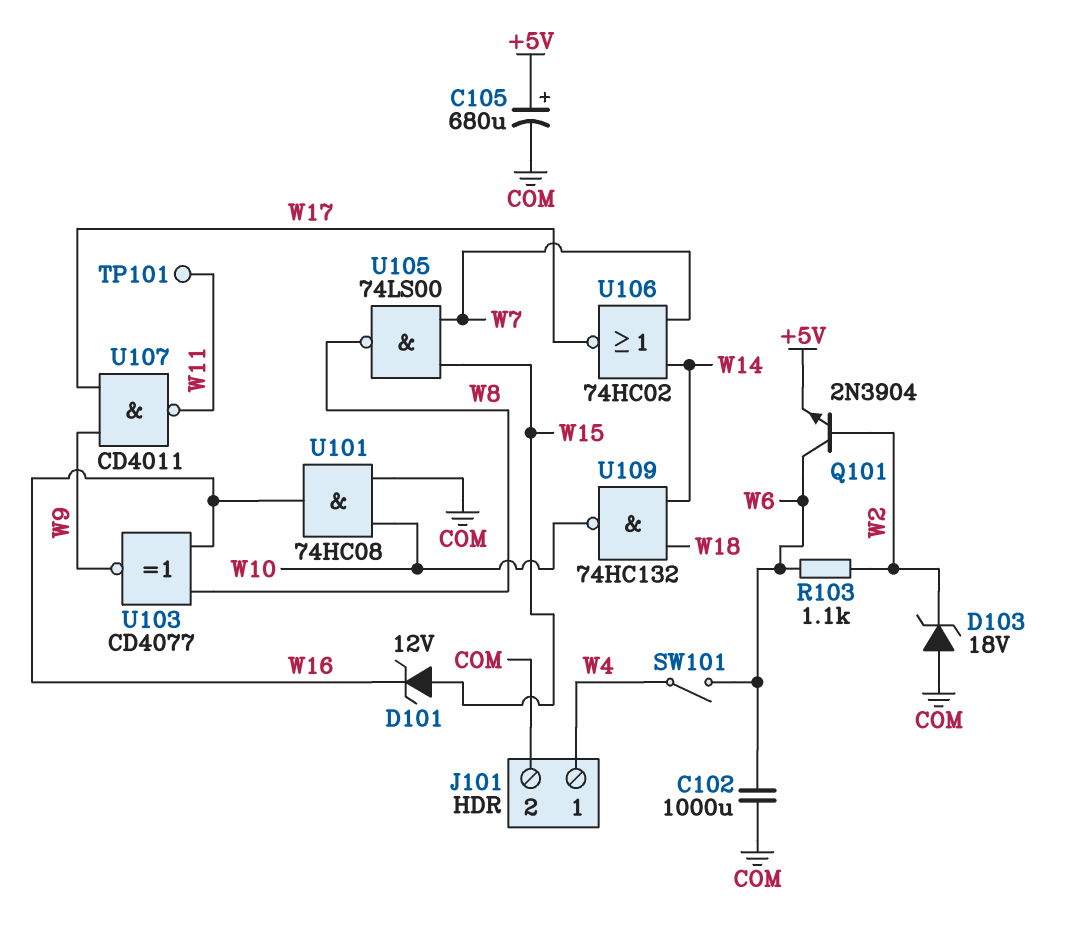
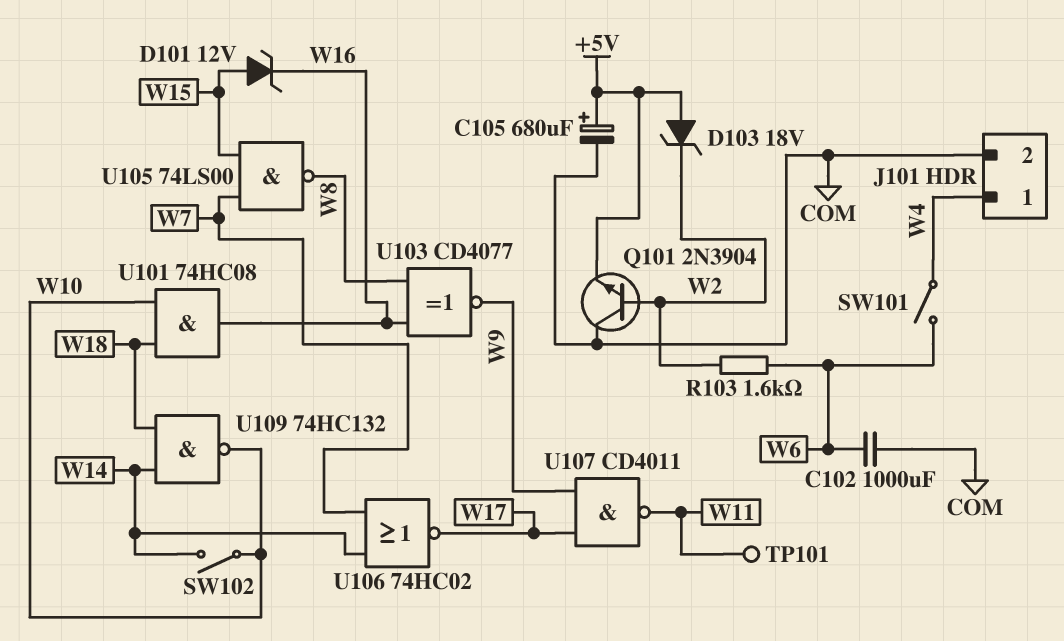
D103: zener 18V (A COM, K W2) -> zener 18V (A +5V, K W2)
Q101: NPN 2N3904 (B W2, C W6, E +5V) -> NPN 2N3904 (B W2, C COM, E +5V)
R103: 1.1k (W2, W6) -> 1.6k (W2, W6)
SW102: none -> switch (W10, W14)
U101: AND 74HC08 (in COM, in W10, out W16) -> AND 74HC08 (in W10, in W18, out W16)

